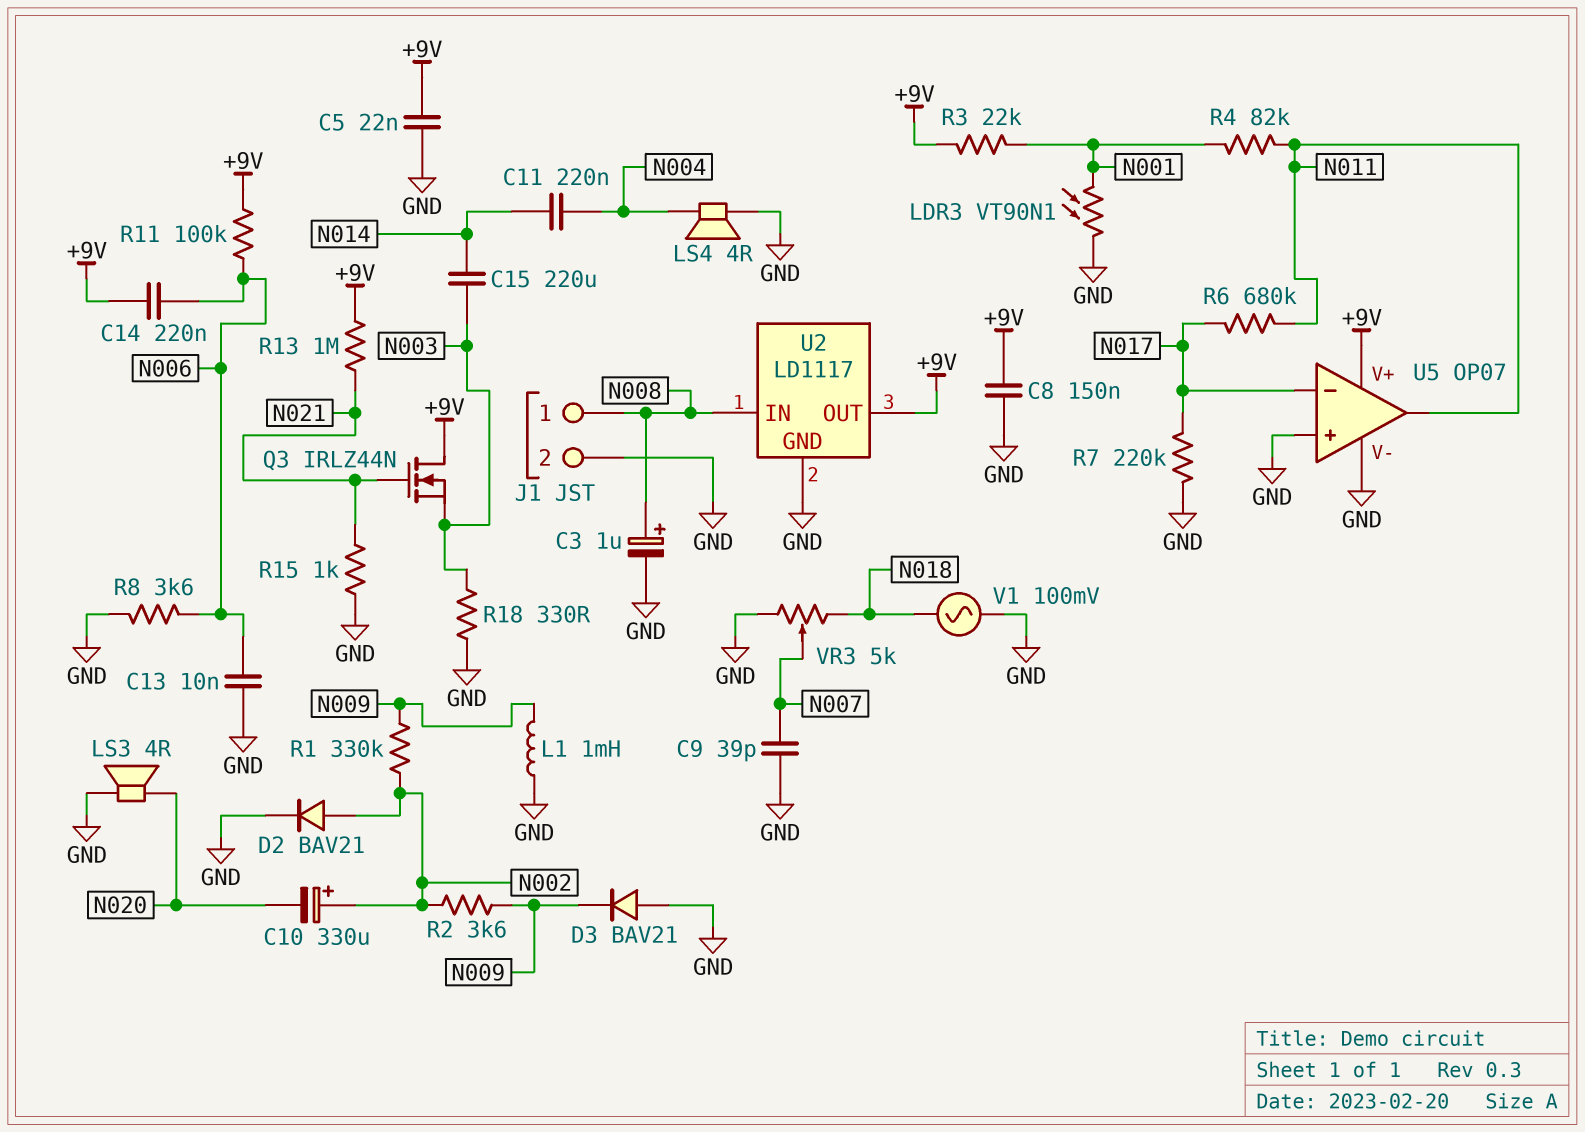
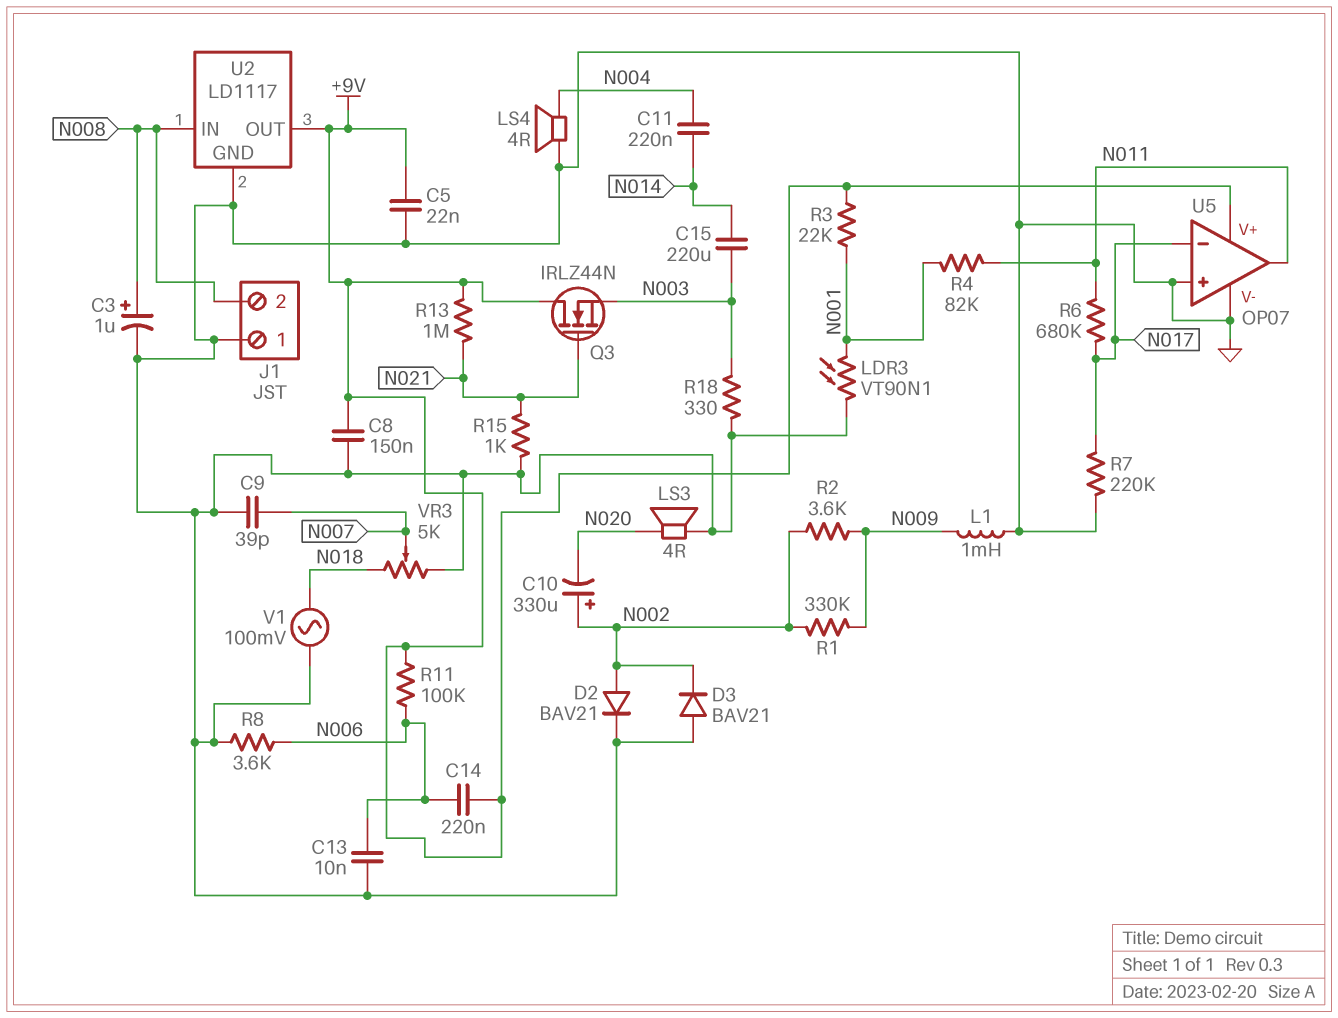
D3: diode BAV21 (A GND, K N009) -> diode BAV21 (A GND, K N002)
J1 pin 1: N008 -> GND
J1 pin 2: GND -> N008

